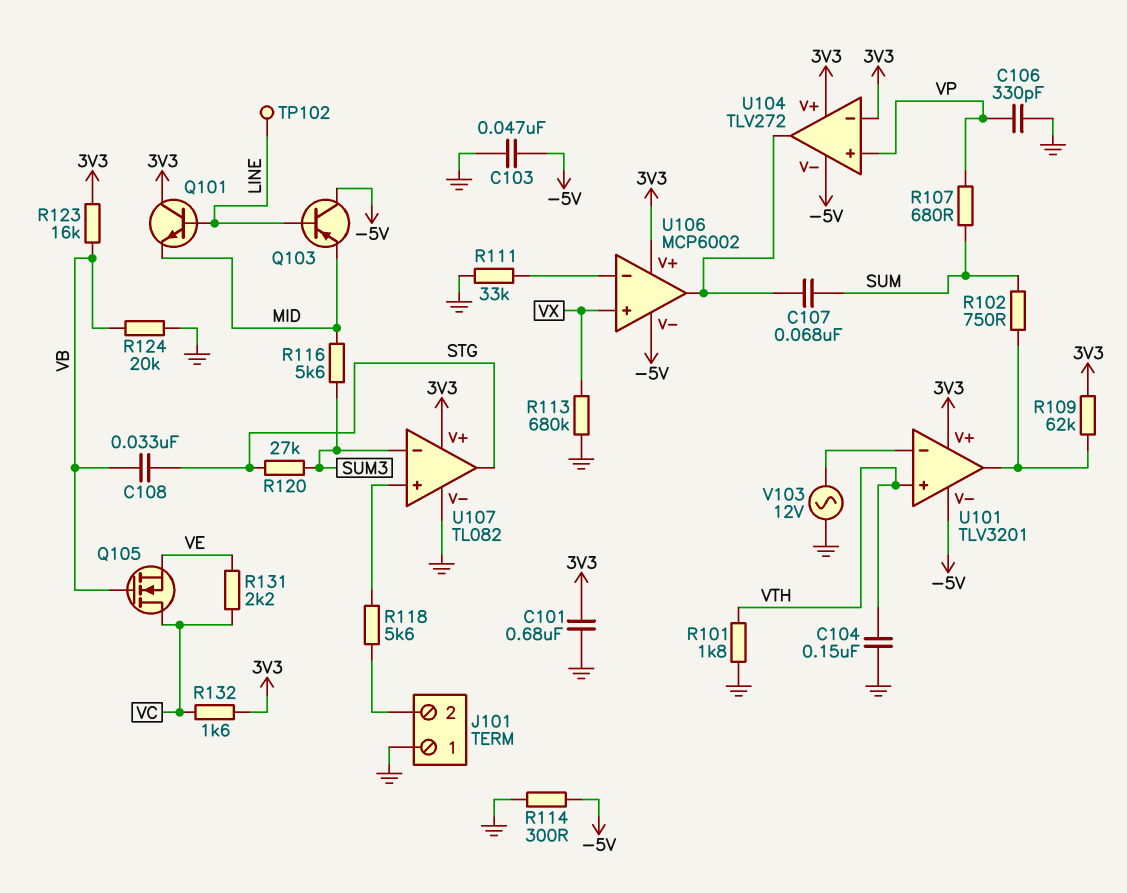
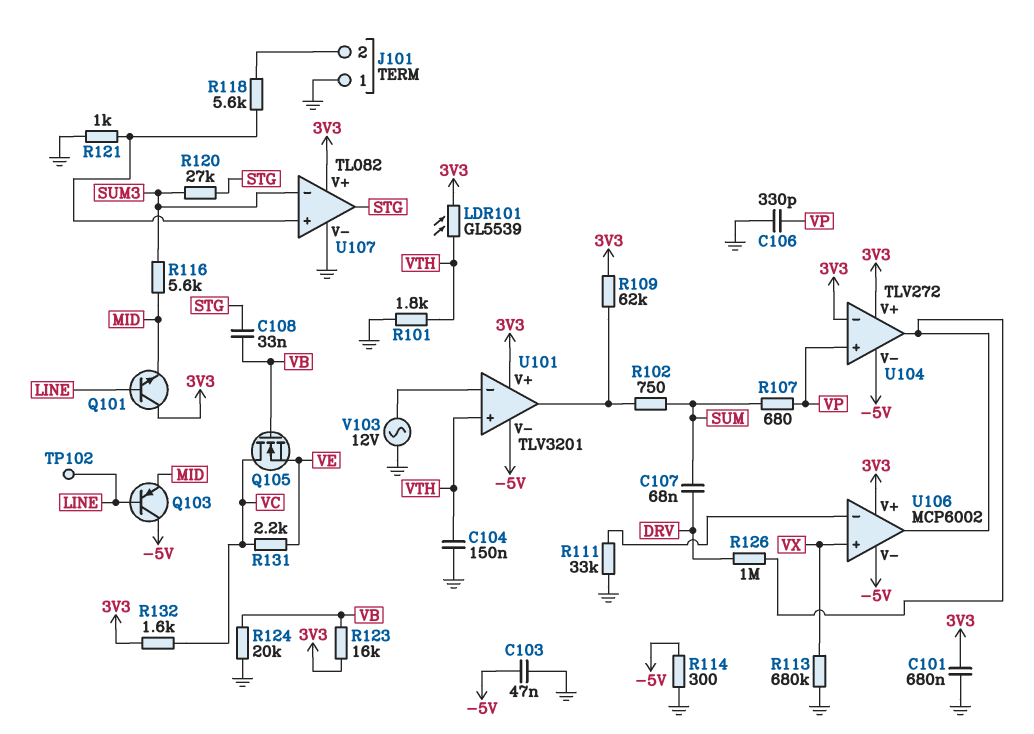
C107: 68nF (SUM, U104/out) -> 68nF (DRV, SUM)
LDR101: none -> GL5539 (3V3, VTH)
R121: none -> 1k (GND, U107/in+)
R126: none -> 1M (DRV, U104/out)

